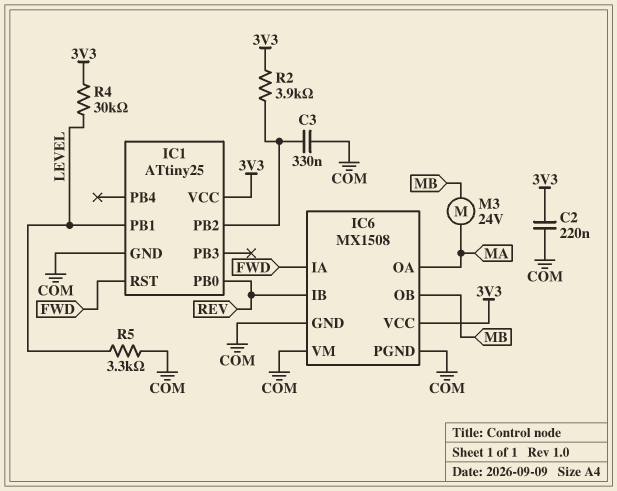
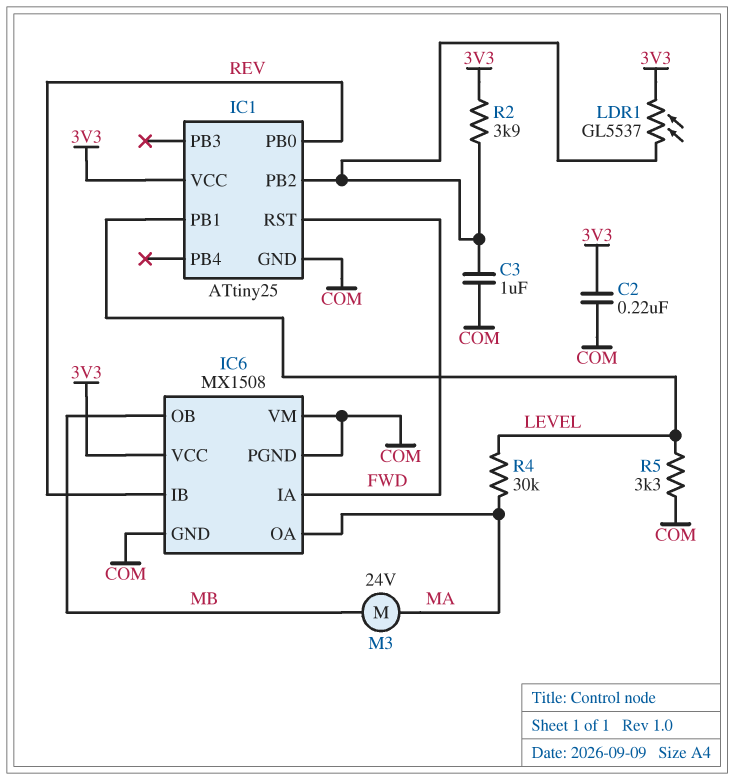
C3: 330nF (COM, IC1/PB2) -> 1uF (COM, IC1/PB2)
LDR1: none -> GL5537 (3V3, IC1/PB2)
R4: 30k (3V3, LEVEL) -> 30k (LEVEL, MA)

